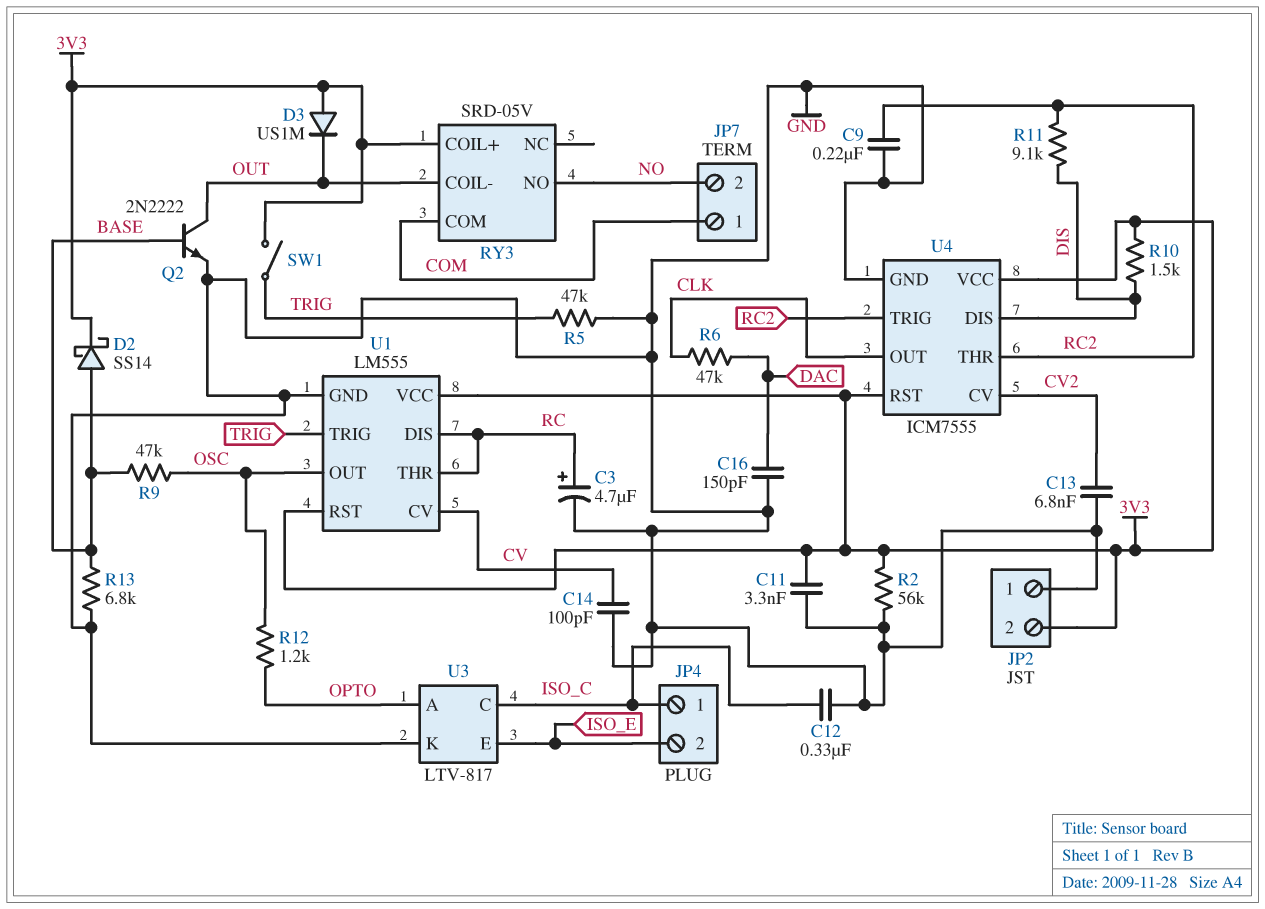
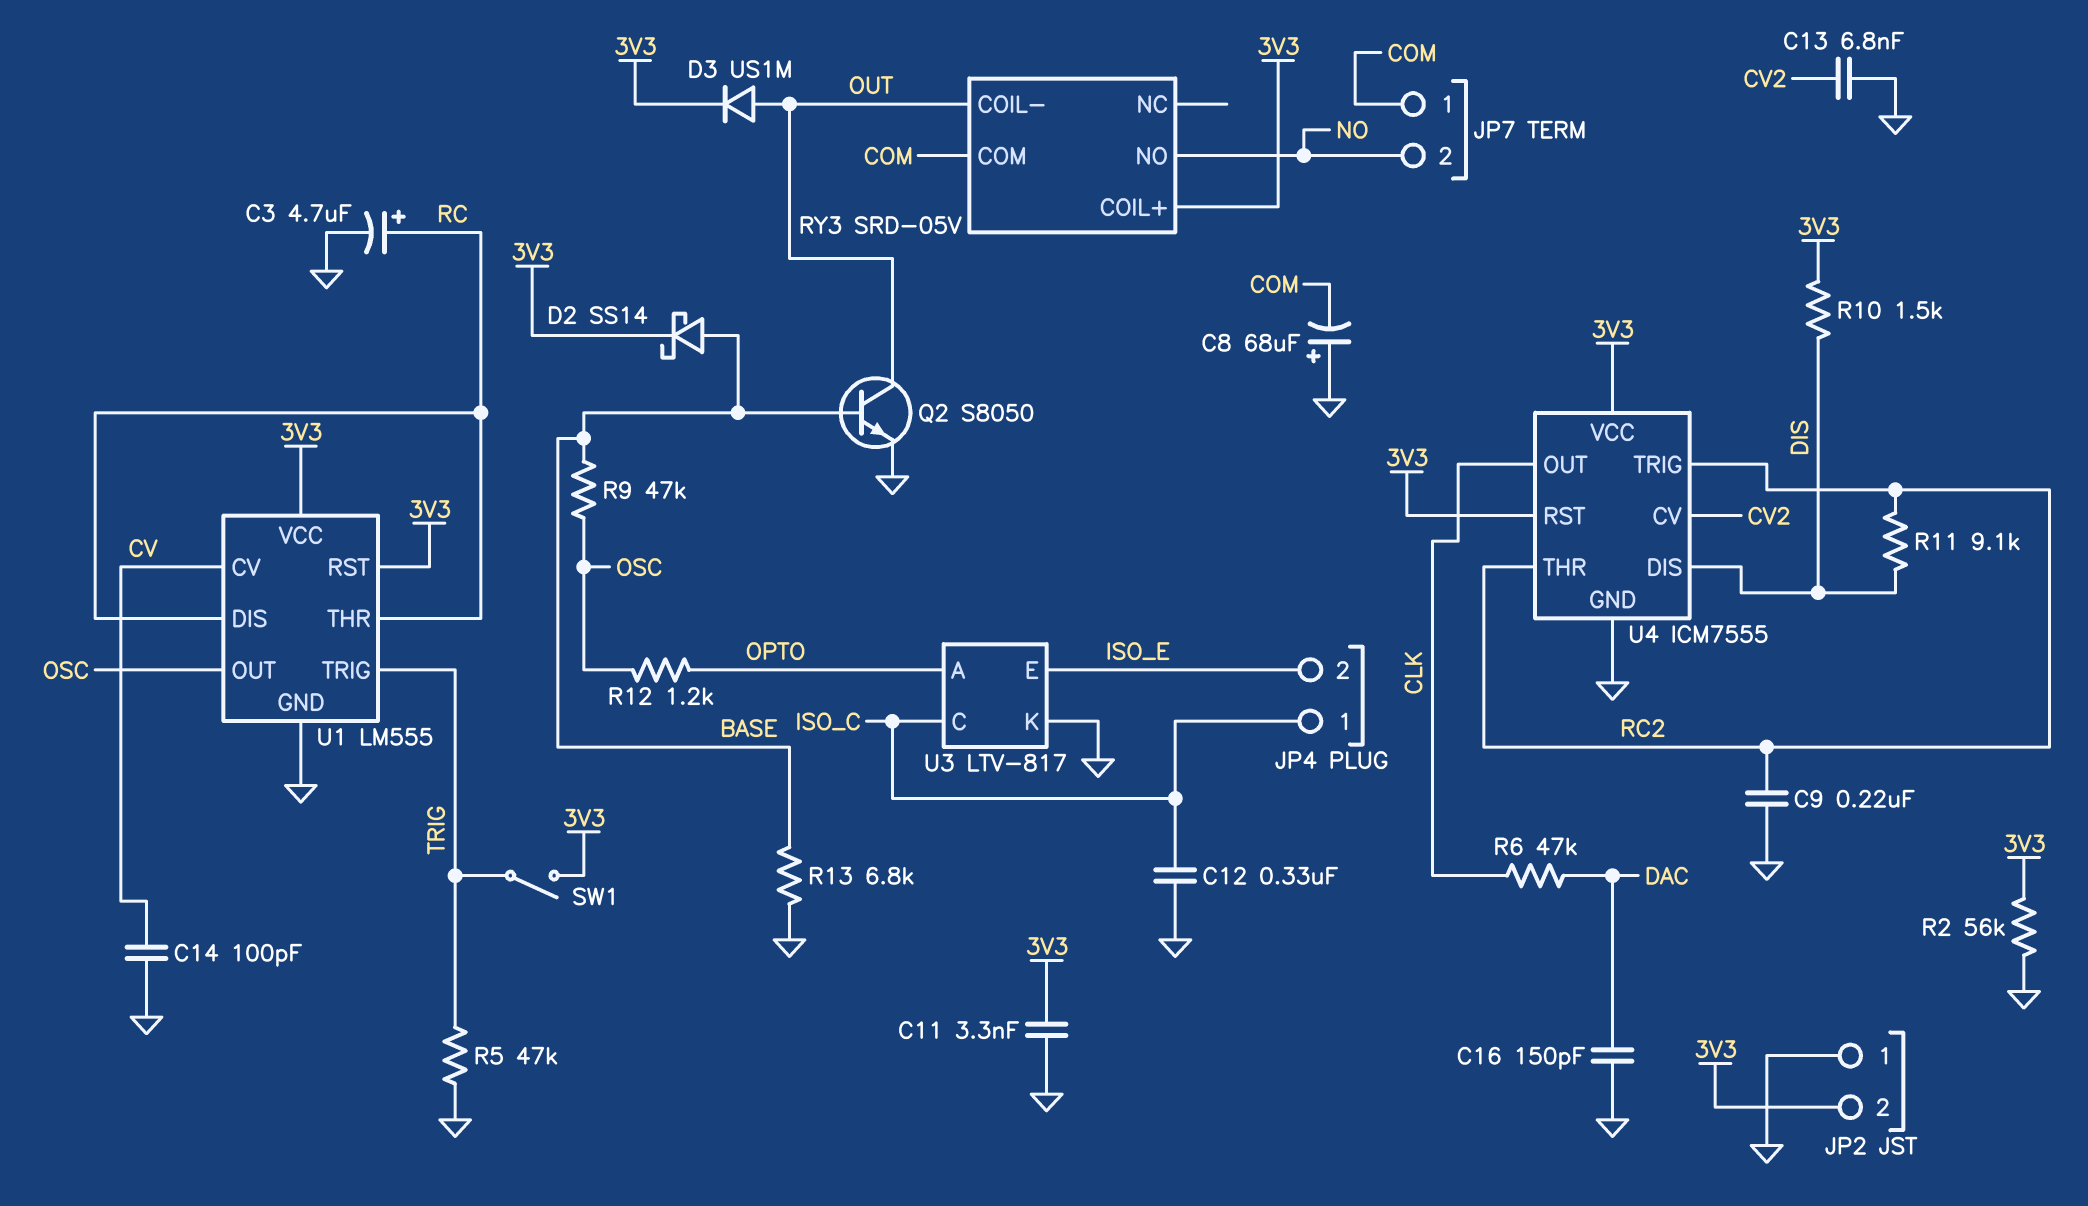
C8: none -> 68uF (plus GND, minus COM)
D3: diode US1M (A 3V3, K OUT) -> diode US1M (A OUT, K 3V3)
Q2: NPN 2N2222 (B BASE, C OUT, E GND) -> NPN S8050 (B BASE, C OUT, E GND)

